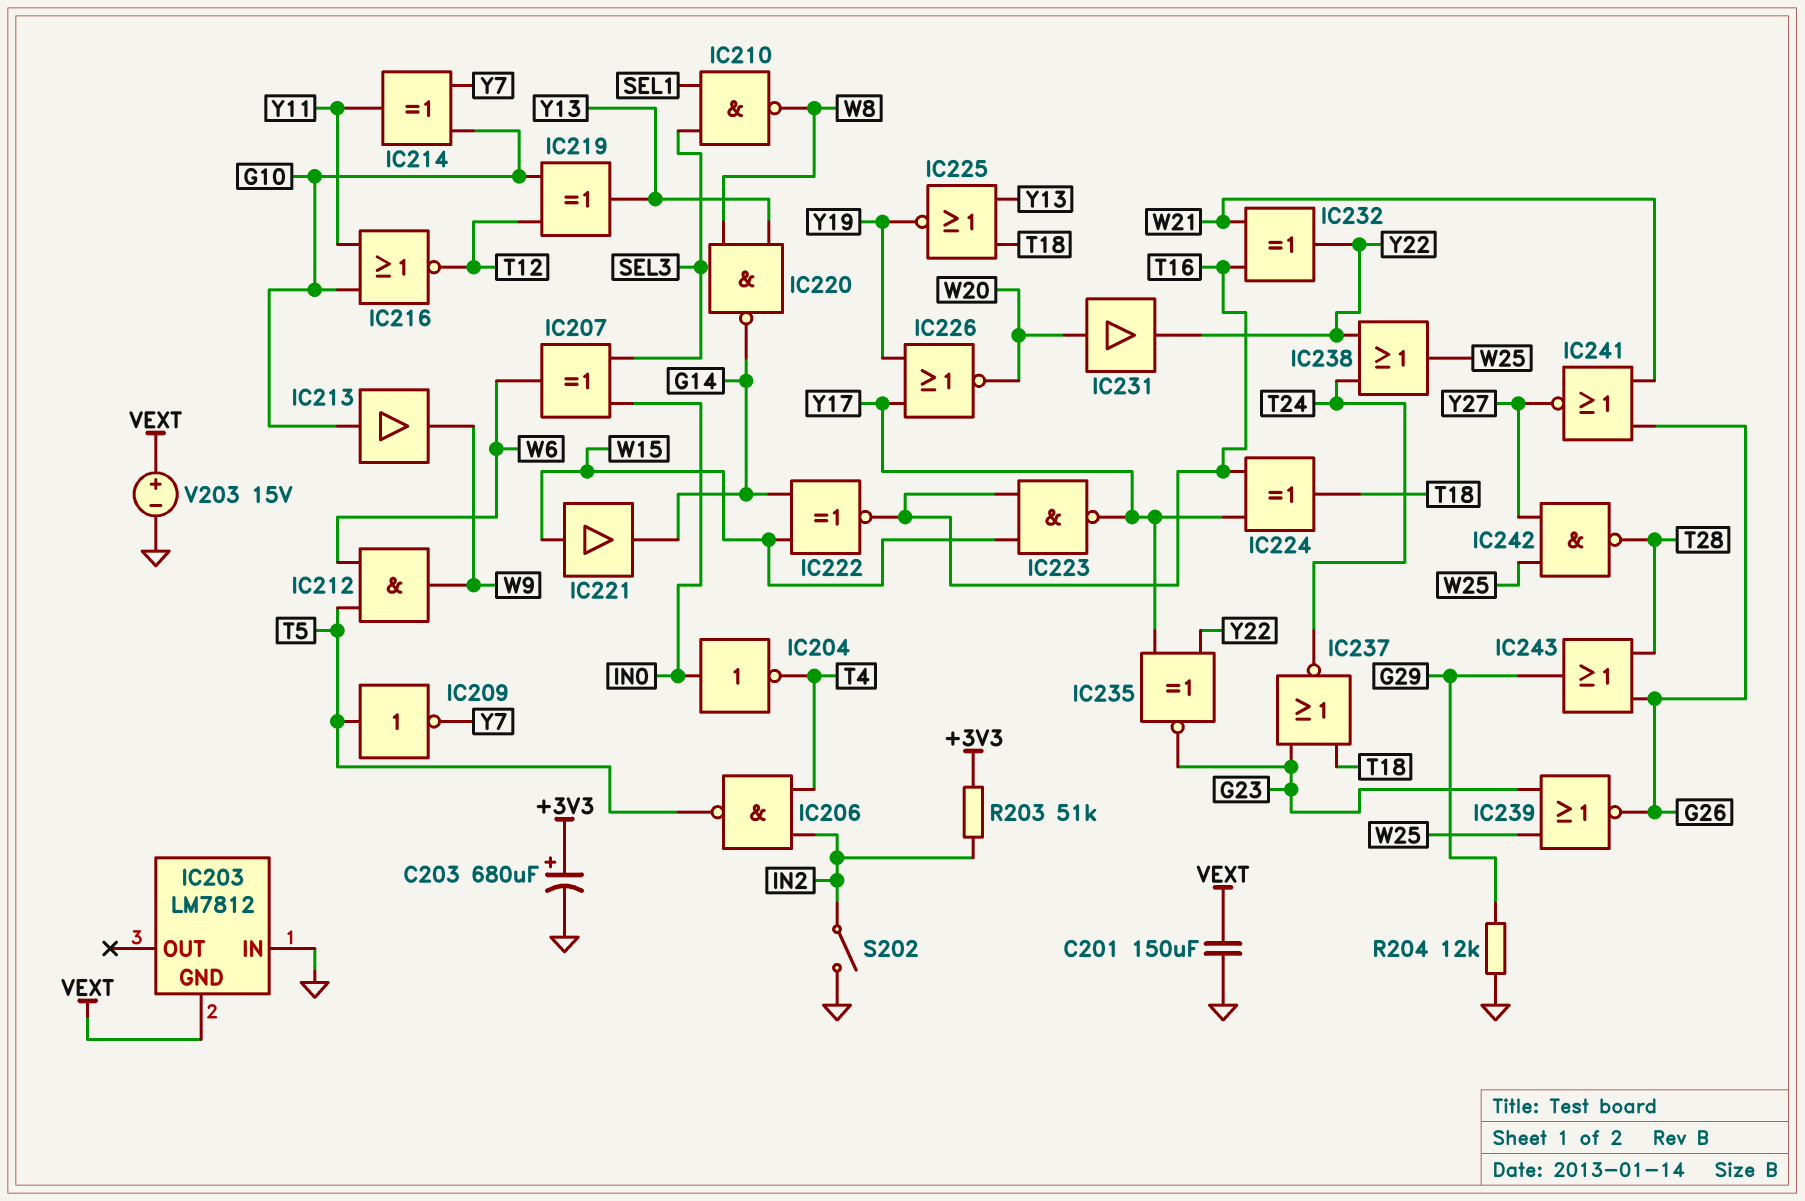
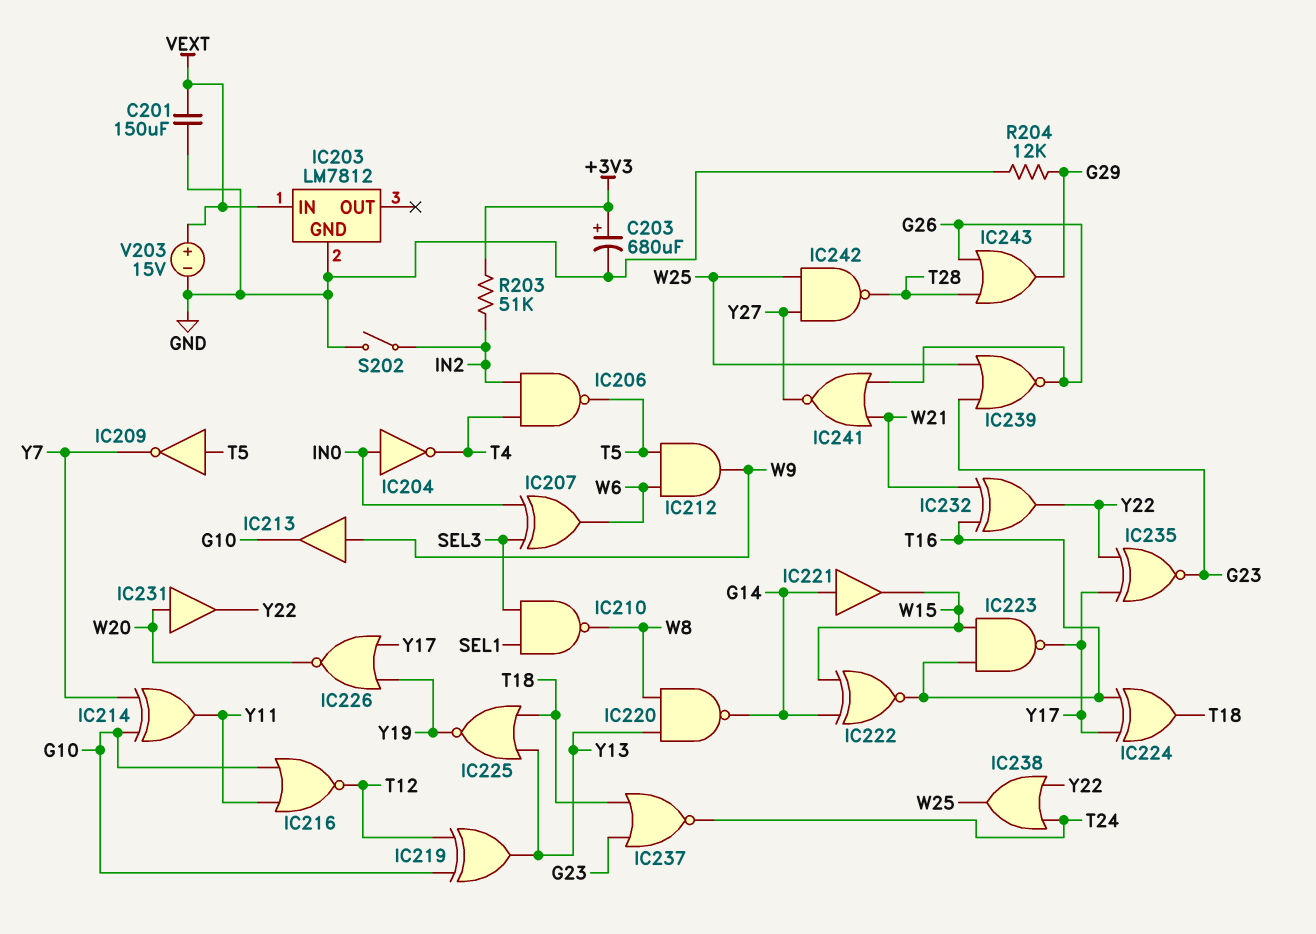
IC203 pin GND: VEXT -> GND
IC203 pin IN: GND -> VEXT
IC213: buffer (in G10, out W9) -> buffer (in W9, out G10)
IC221: buffer (in W15, out G14) -> buffer (in G14, out W15)

